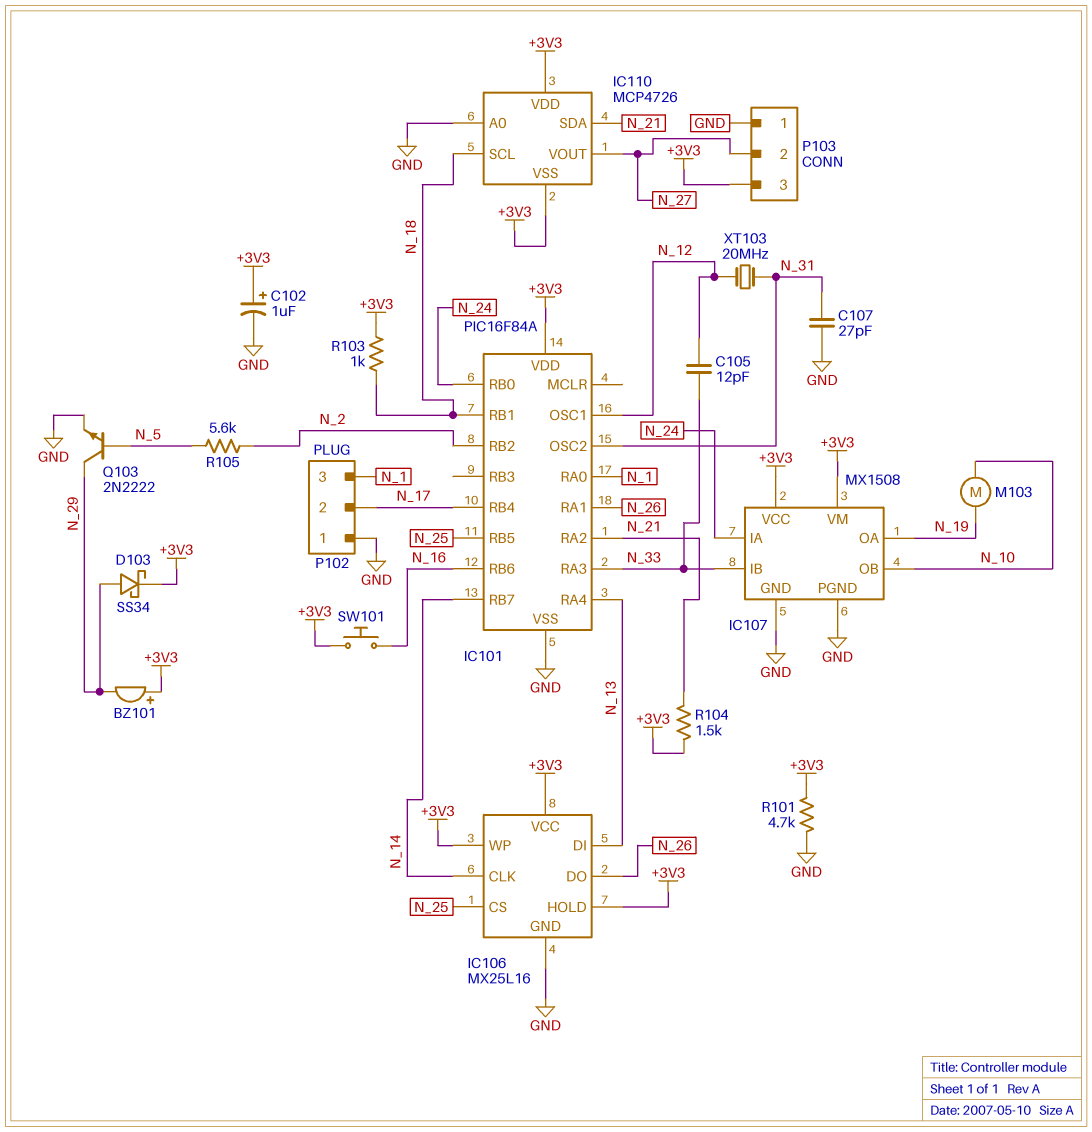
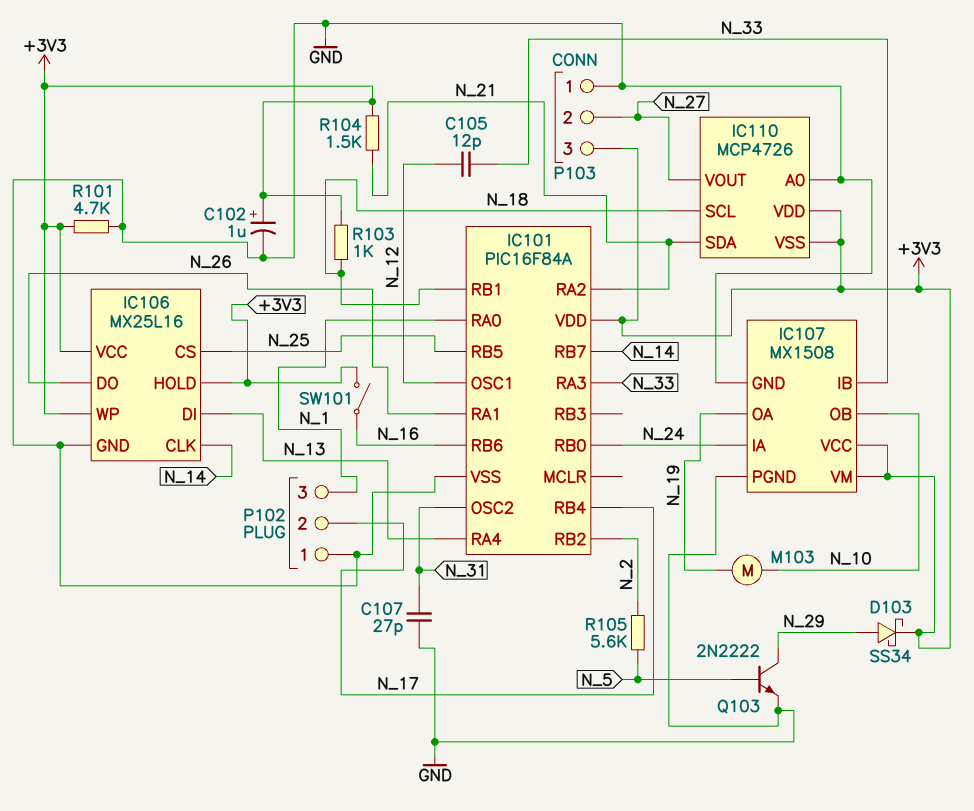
BZ101: buzzer (plus +3V3, minus N_29) -> none
SW101: button (+3V3, N_16) -> switch (+3V3, N_16)
XT103: 20MHz (N_12, N_31) -> none

